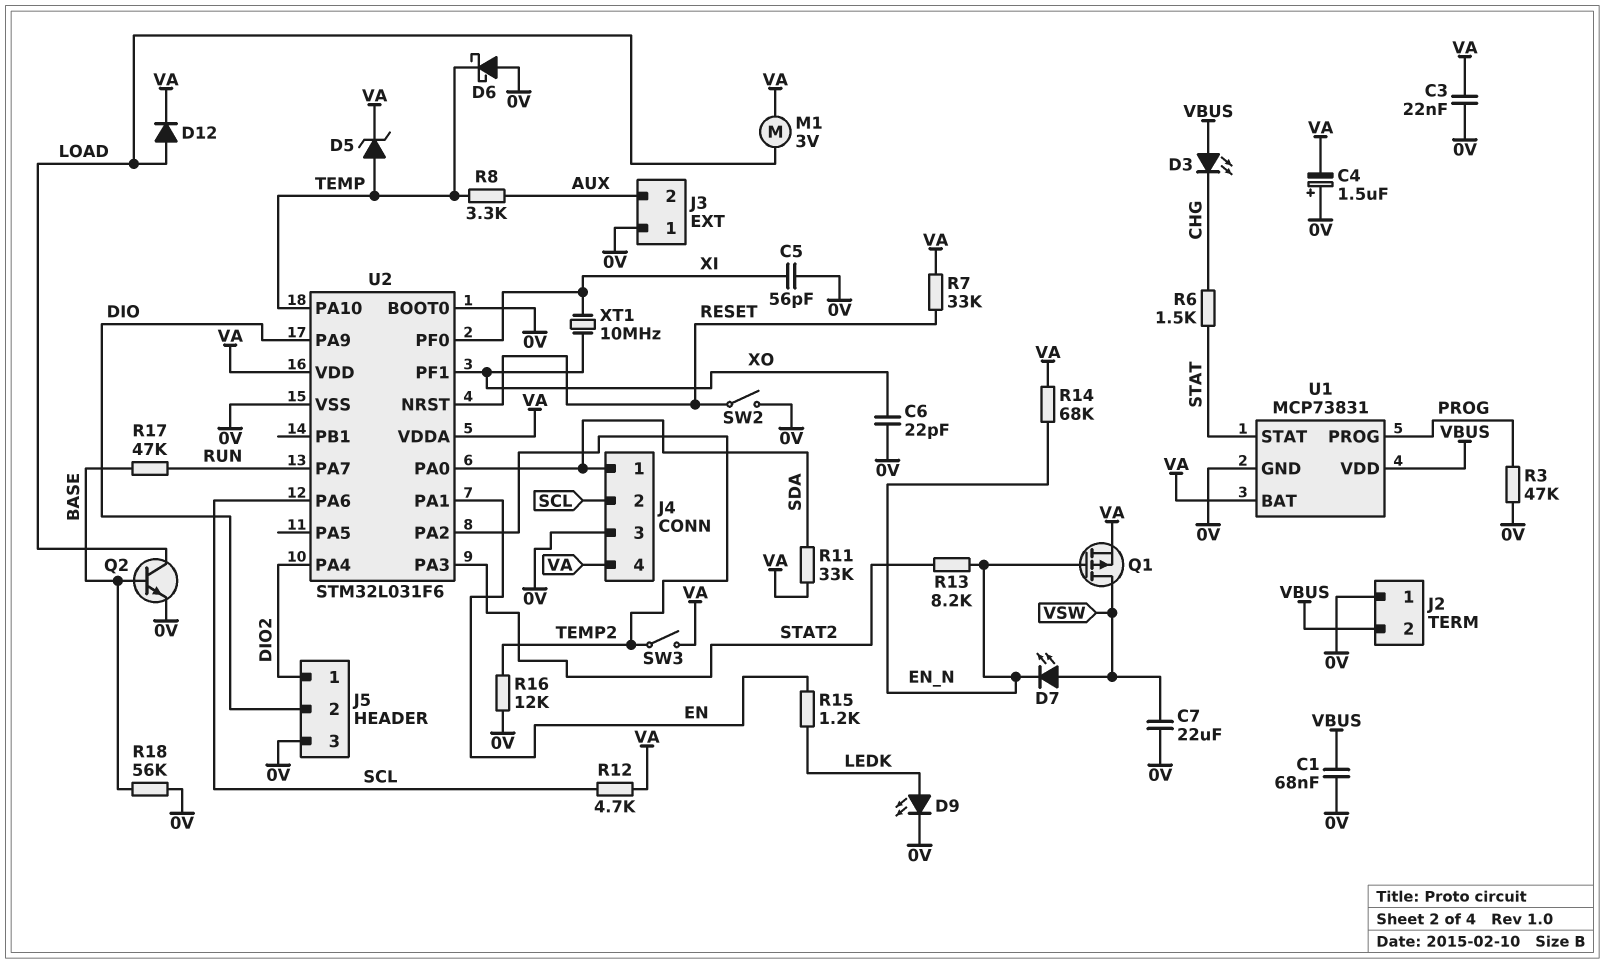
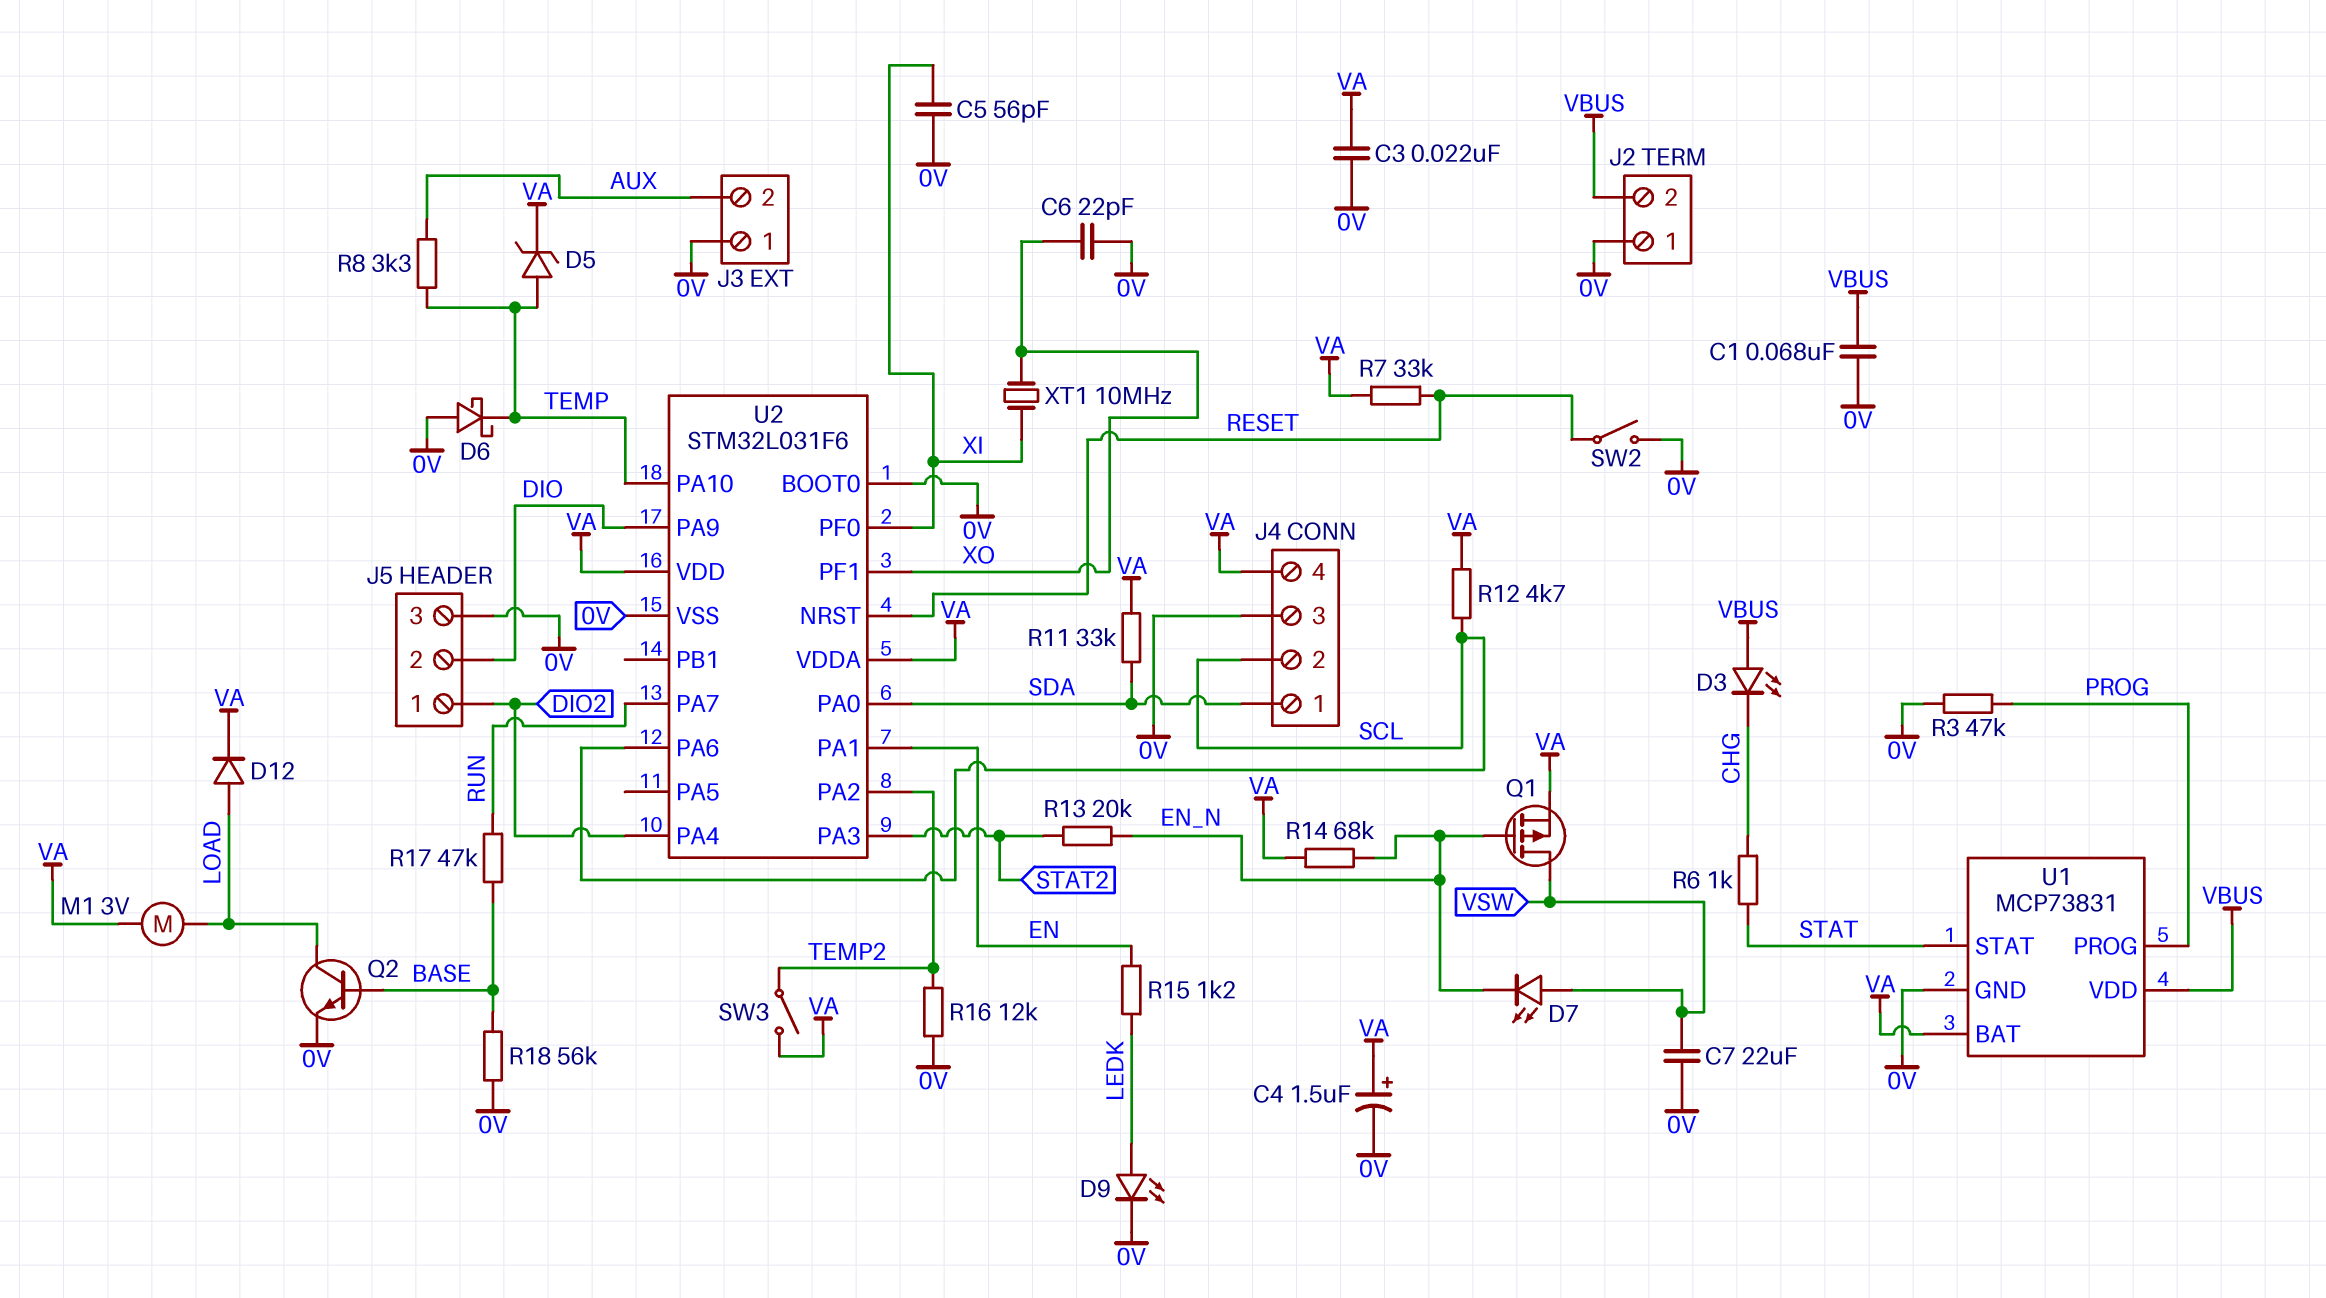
C4: 1.5uF (plus 0V, minus VA) -> 1.5uF (plus VA, minus 0V)
R6: 1.5k (CHG, STAT) -> 1k (CHG, STAT)
R13: 8.2k (EN_N, STAT2) -> 20k (EN_N, STAT2)

